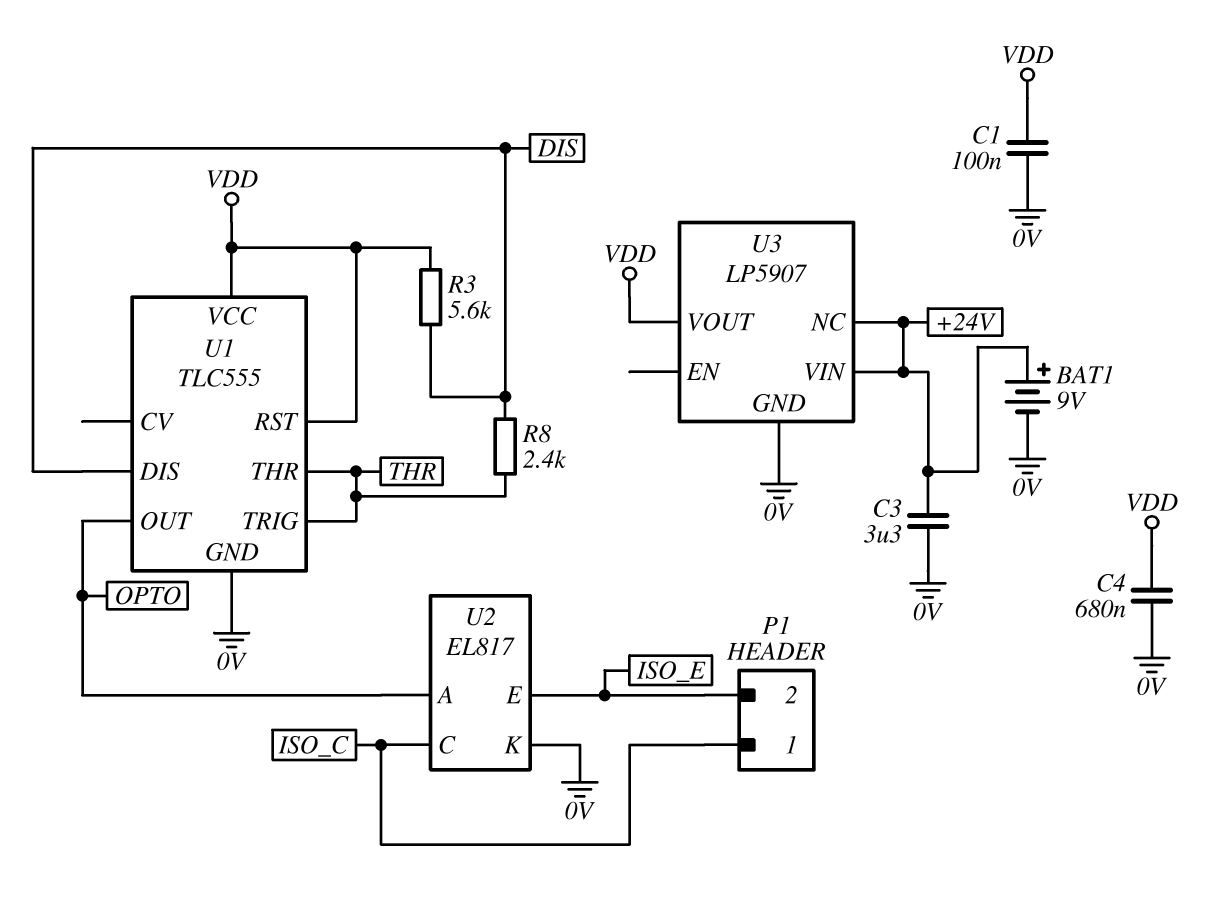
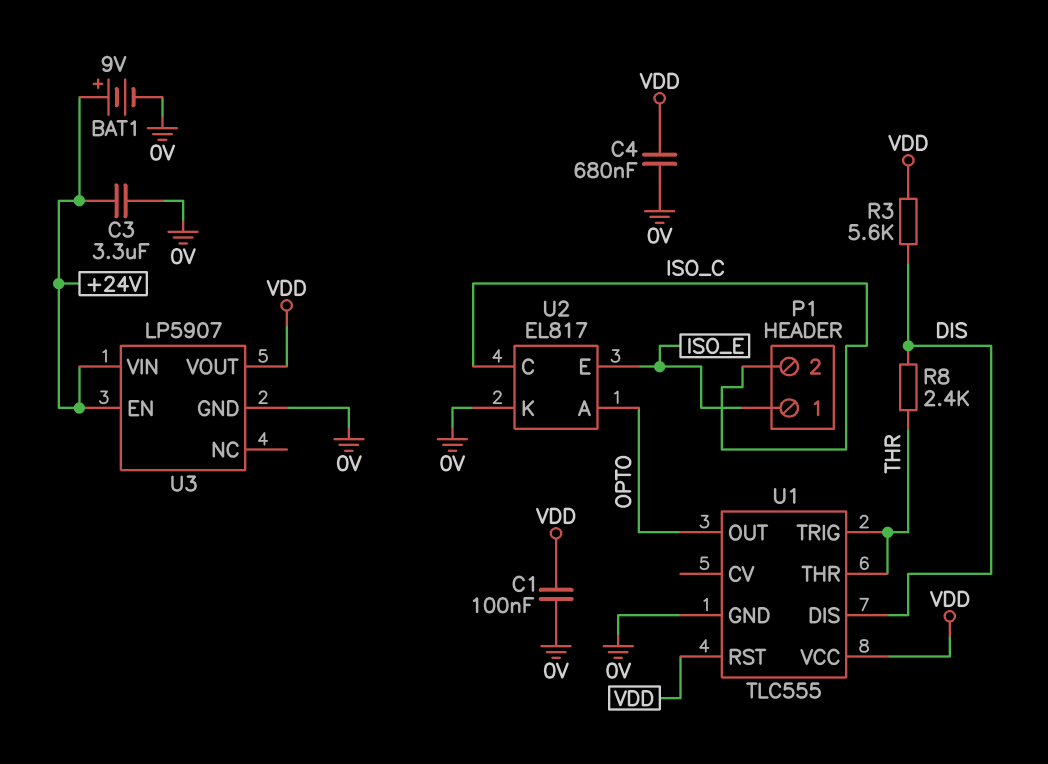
P1 pin 1: ISO_C -> ISO_E
P1 pin 2: ISO_E -> ISO_C
U3 pin EN: none -> +24V
U3 pin NC: +24V -> none

